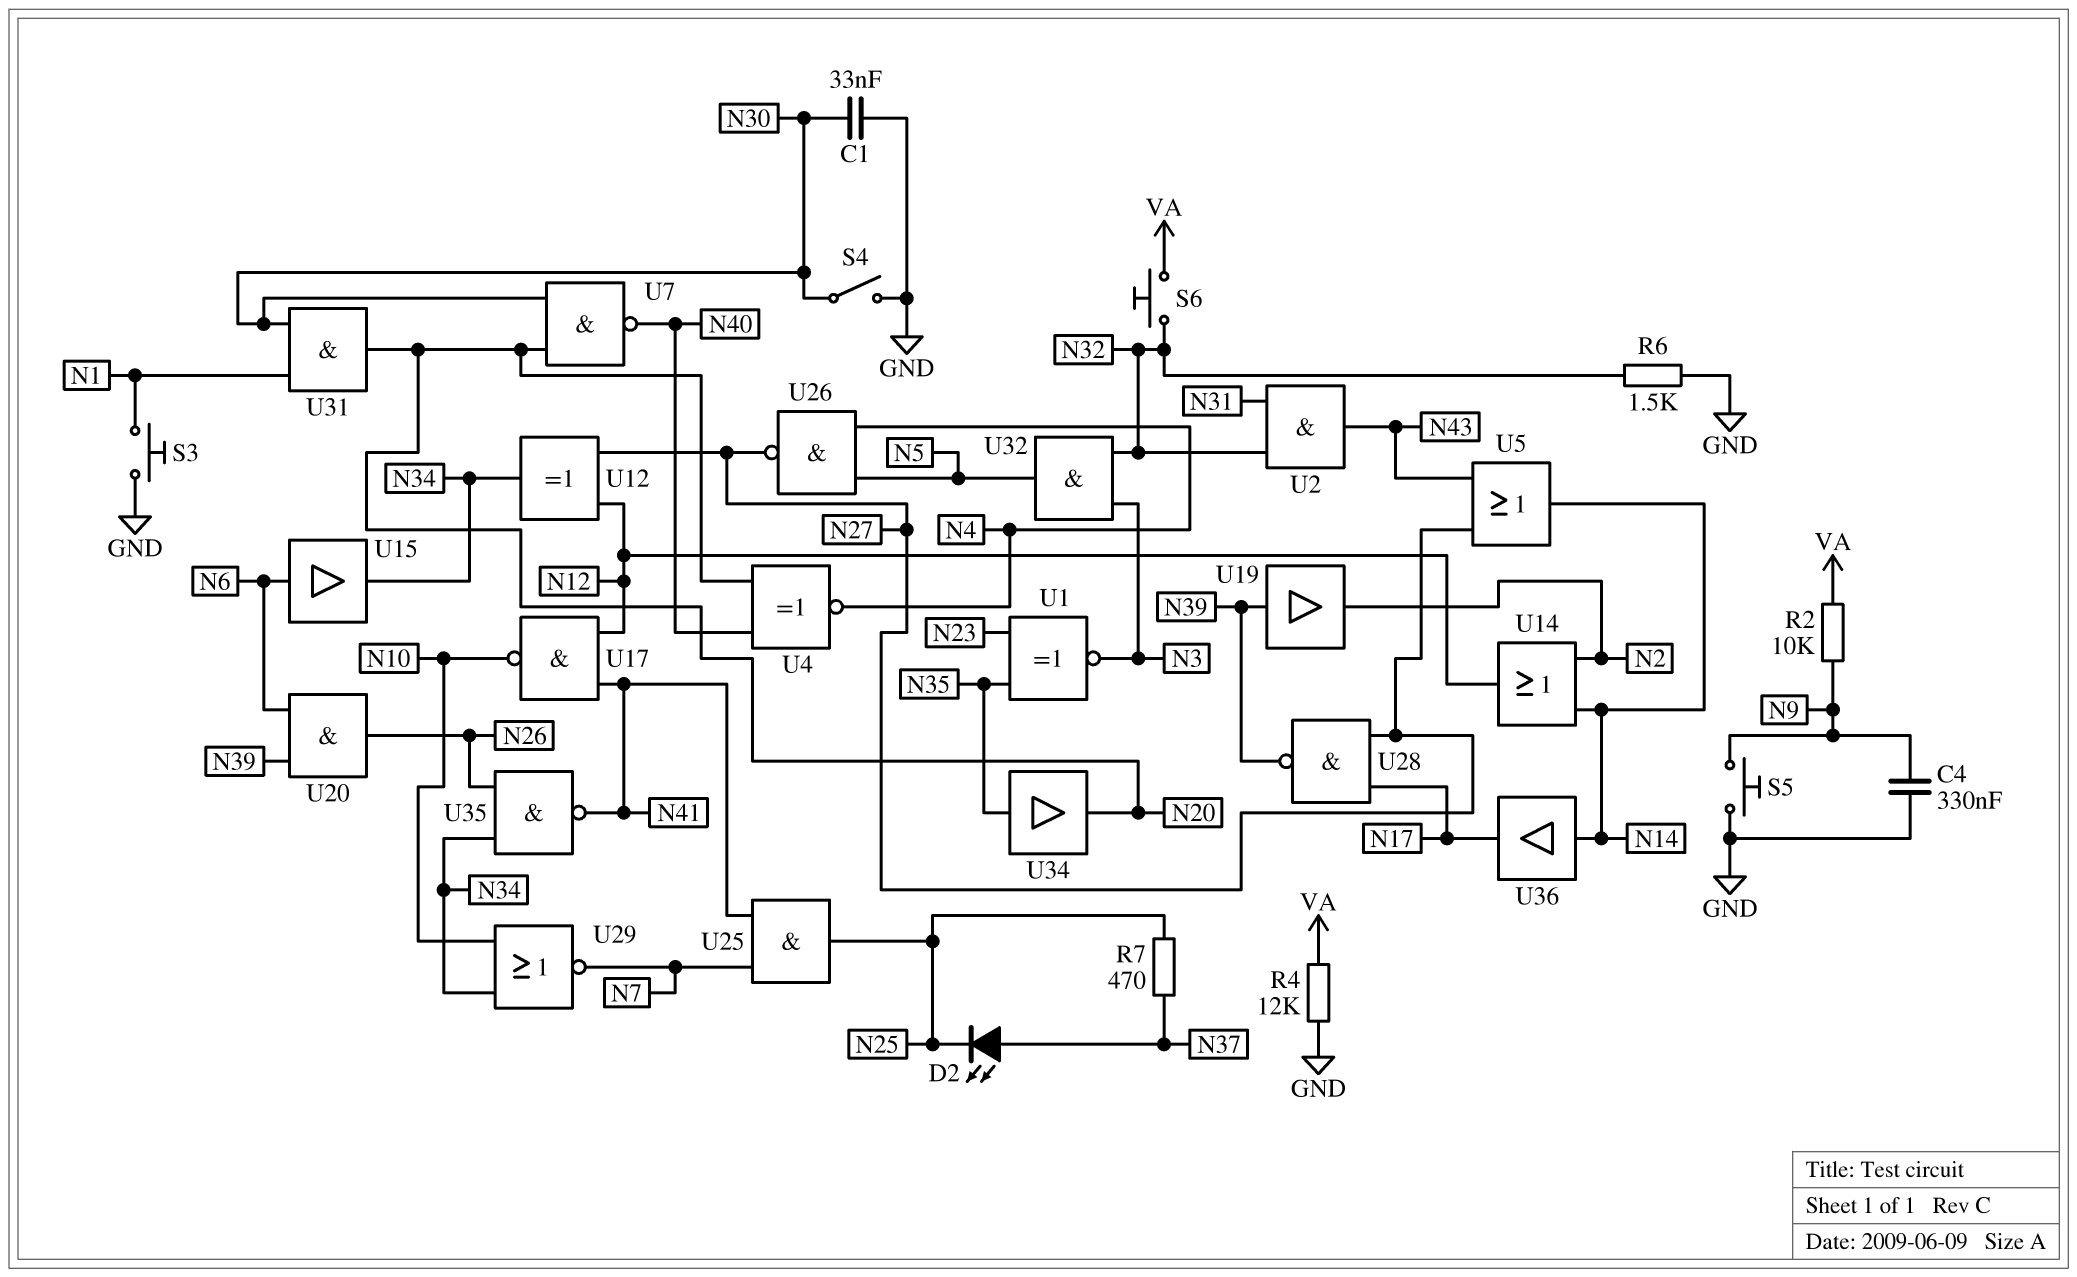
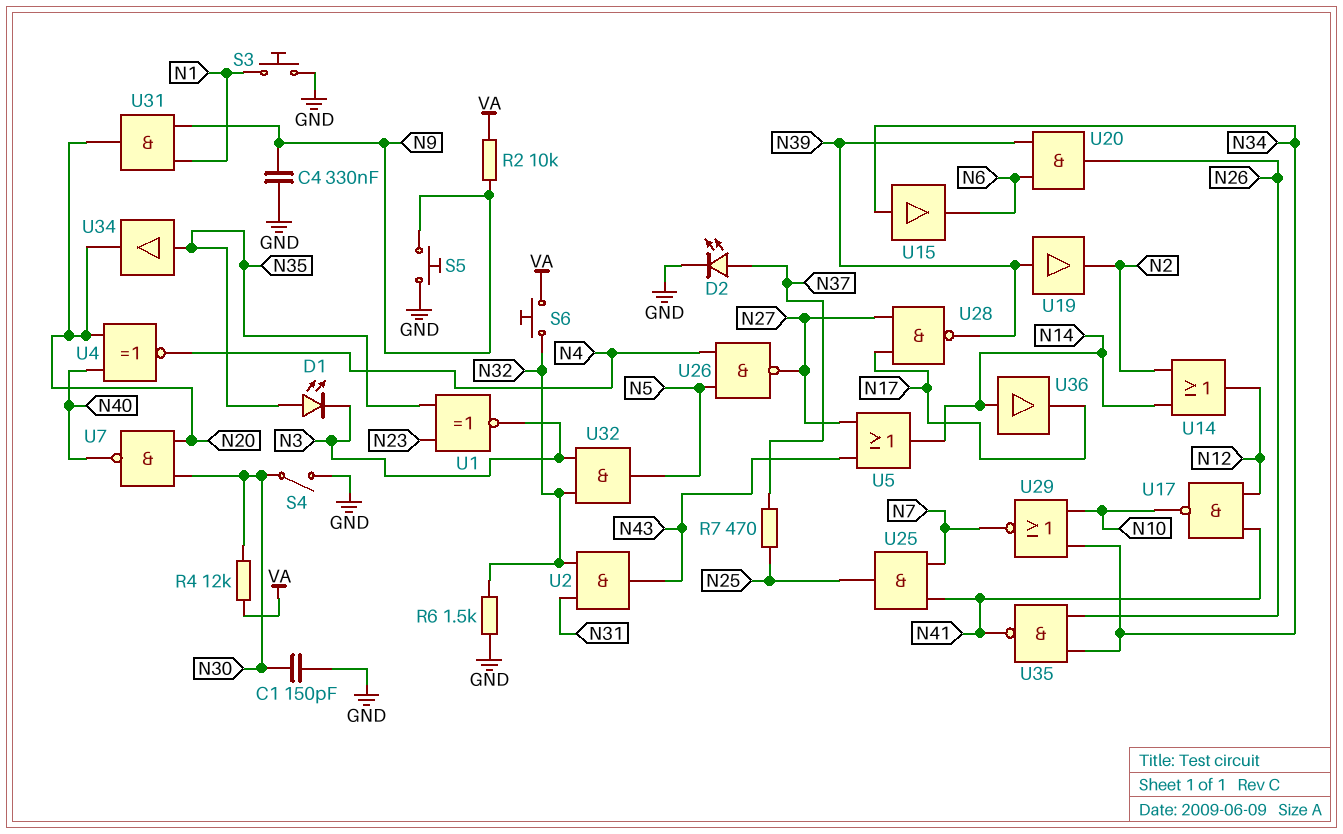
C1: 33nF (GND, N30) -> 150pF (GND, N30)
D1: none -> LED (A N35, K N3)
D2: LED (A N37, K N25) -> LED (A N37, K GND)
R4: 12k (GND, VA) -> 12k (N30, VA)
U12: XOR (in N12, in N27, out N34) -> none
U15: buffer (in N6, out N34) -> buffer (in N34, out N6)
U31: AND (in N1, in N30, out N20) -> AND (in N1, in N9, out N20)

